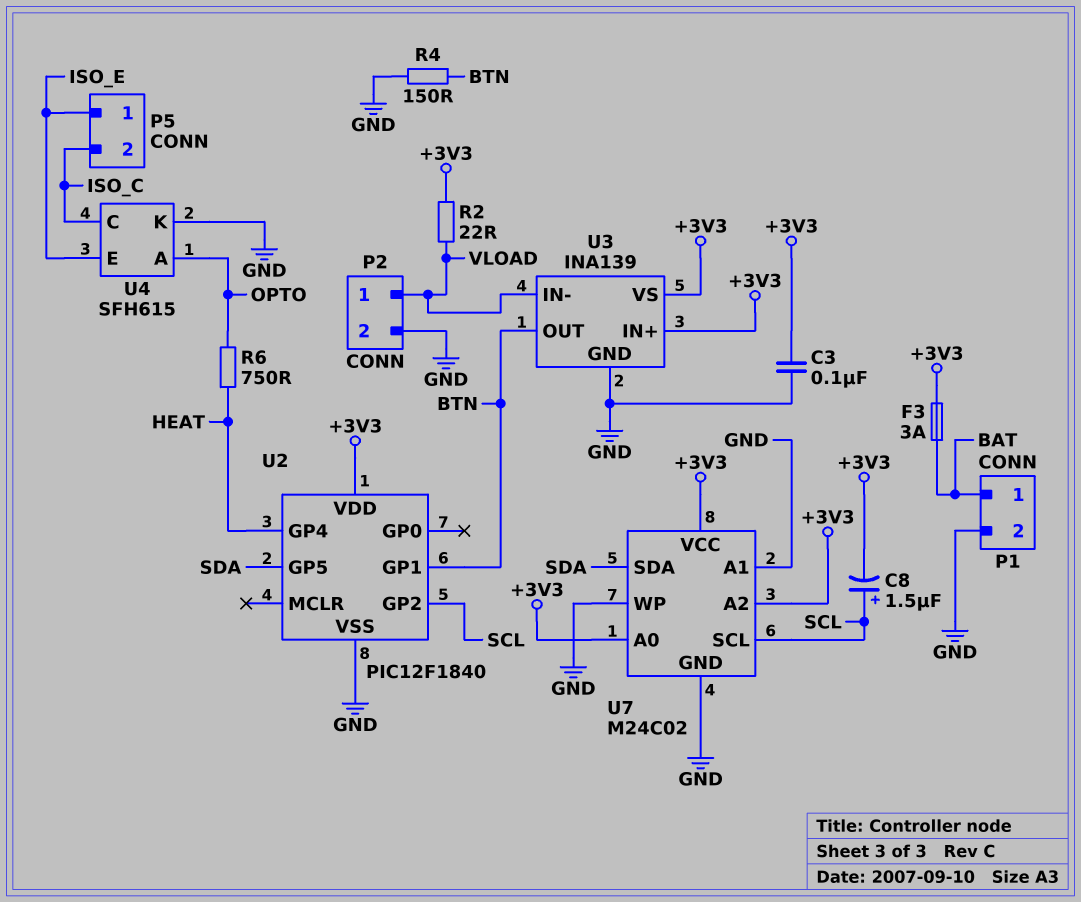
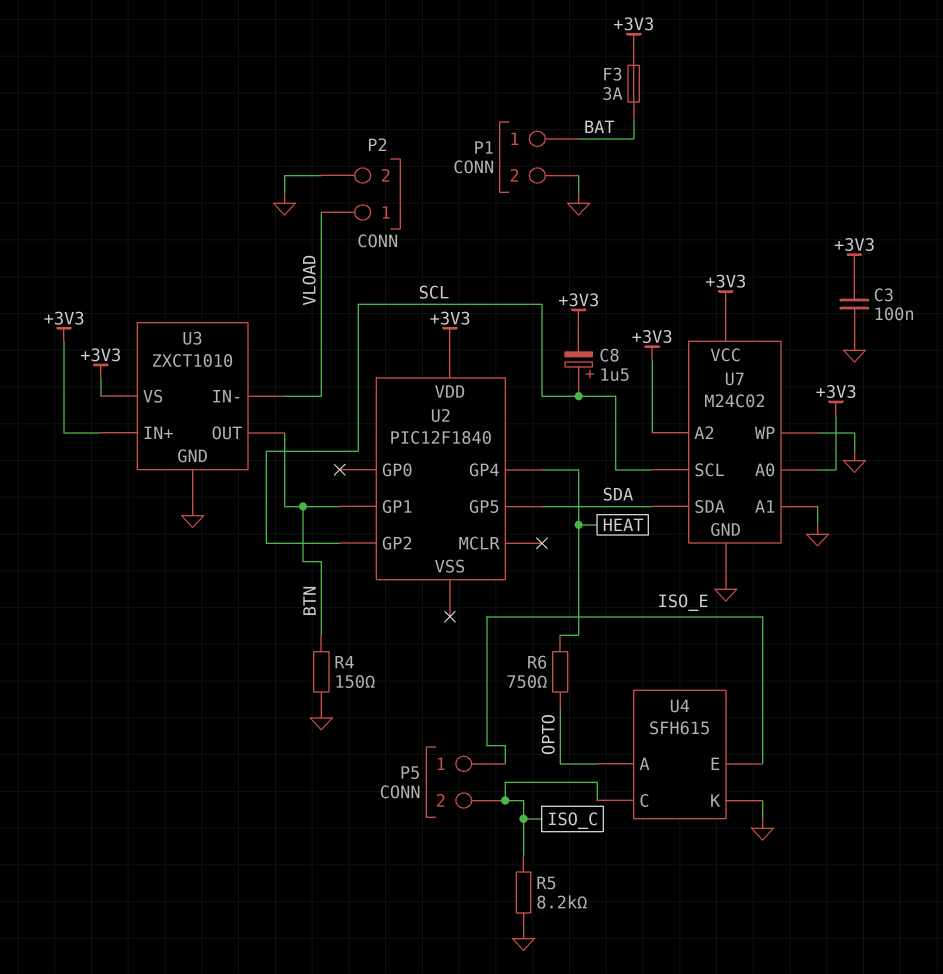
R2: 22 (+3V3, VLOAD) -> none
R5: none -> 8.2k (GND, ISO_C)
U2 pin VSS: GND -> none
U3: INA139 -> ZXCT1010

